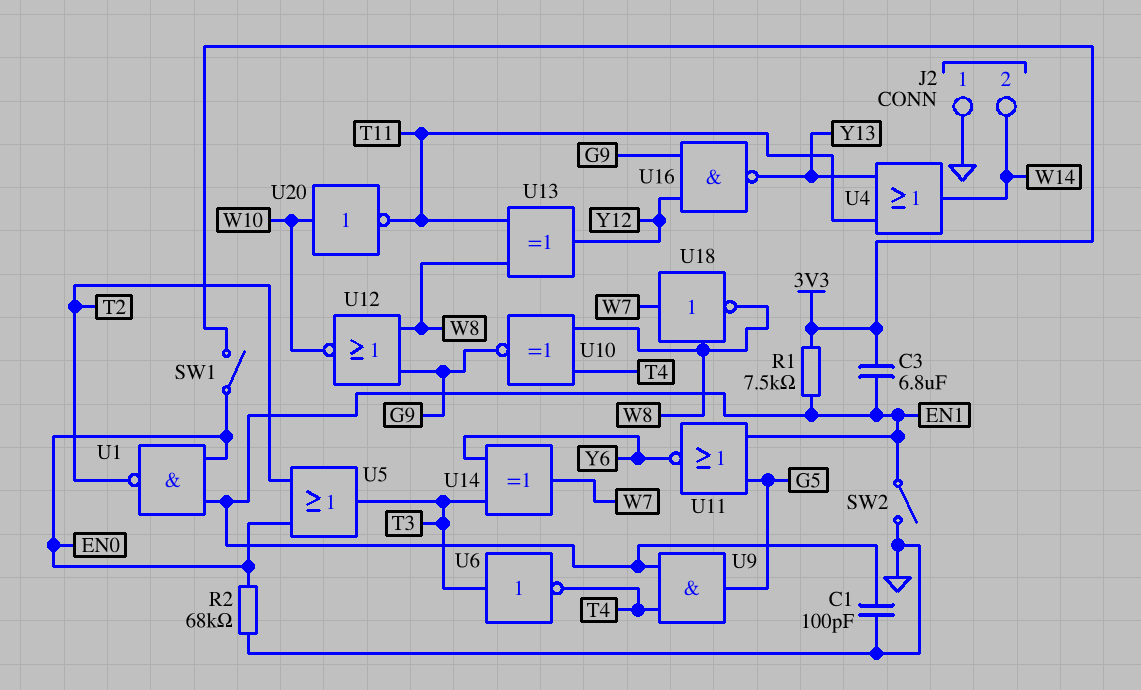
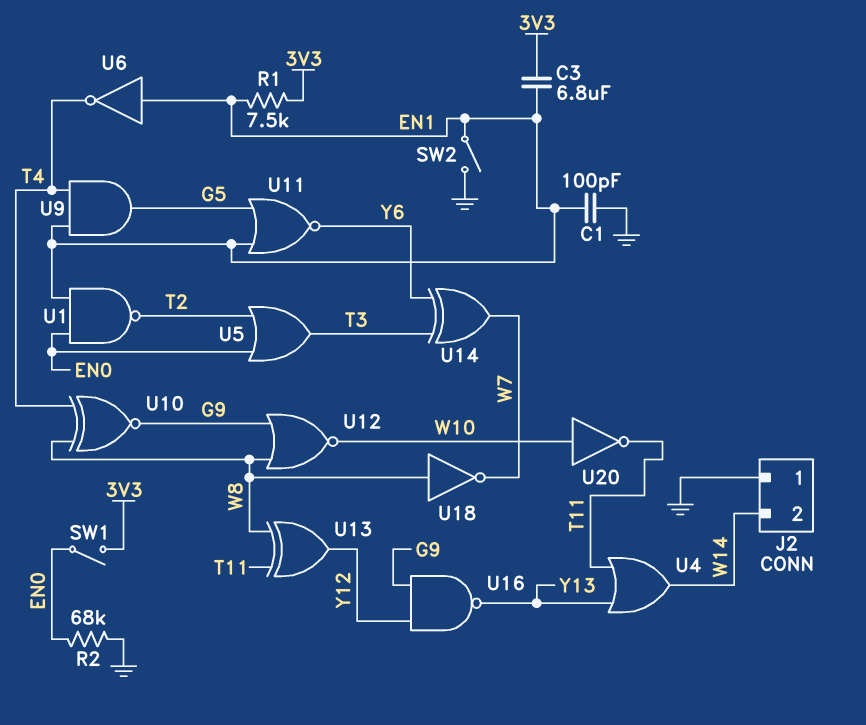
U6: NOT (in T3, out T4) -> NOT (in EN1, out T4)
U18: NOT (in W7, out W8) -> NOT (in W8, out W7)

